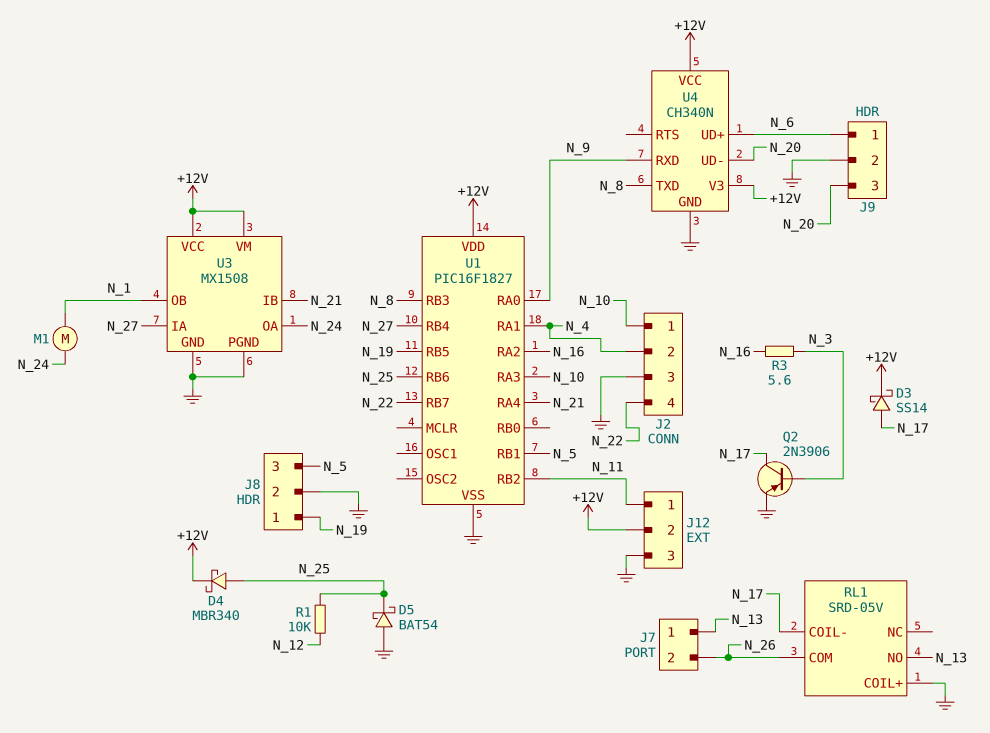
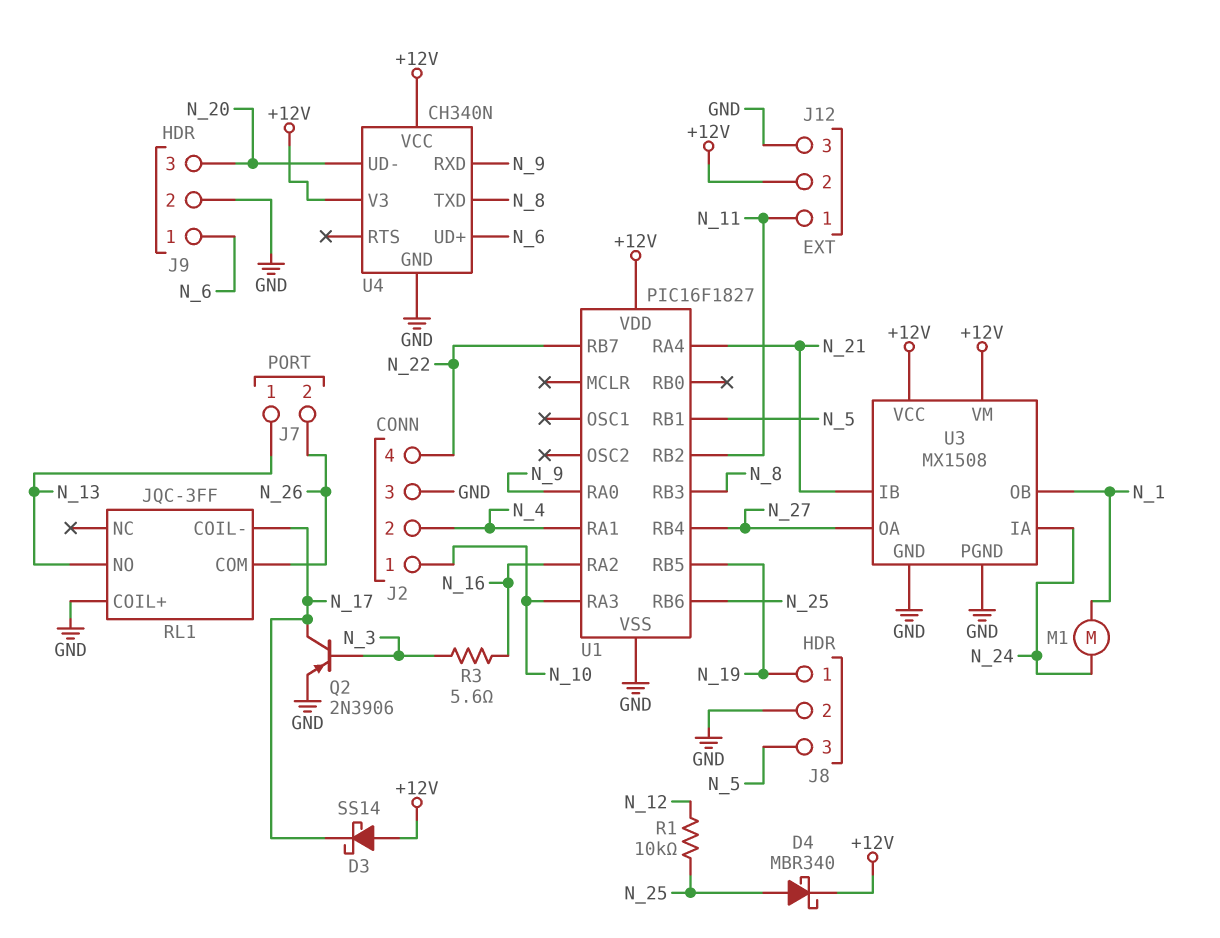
D3: schottky SS14 (A N_17, K +12V) -> schottky SS14 (A +12V, K N_17)
D5: schottky BAT54 (A GND, K N_25) -> none
RL1: SRD-05V -> JQC-3FF
U3 pin IA: N_27 -> N_24
U3 pin OA: N_24 -> N_27

